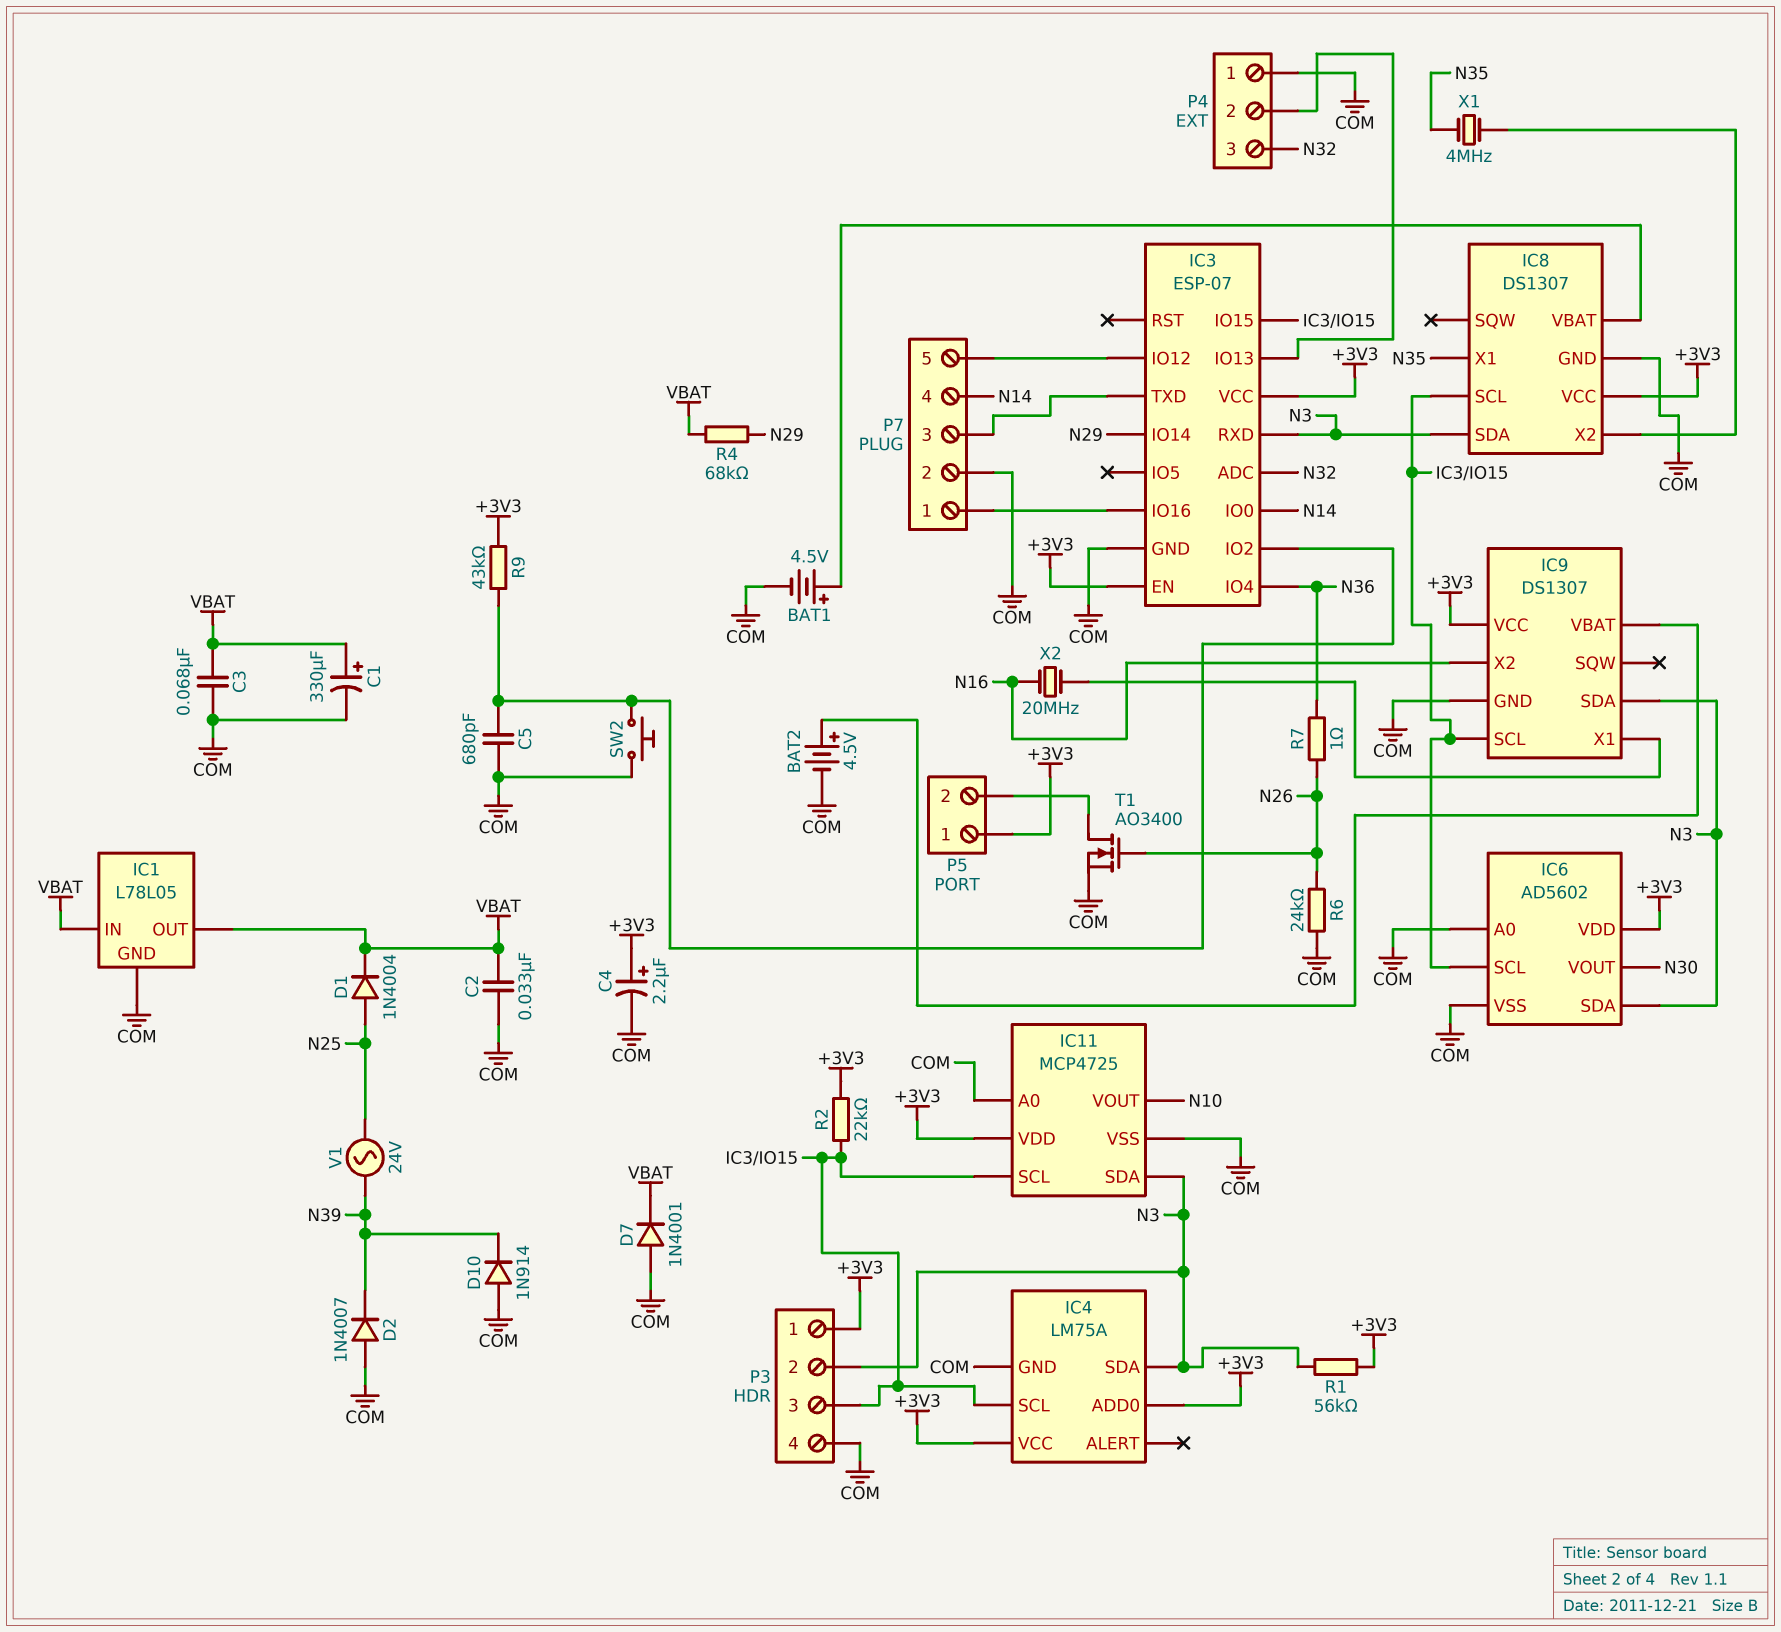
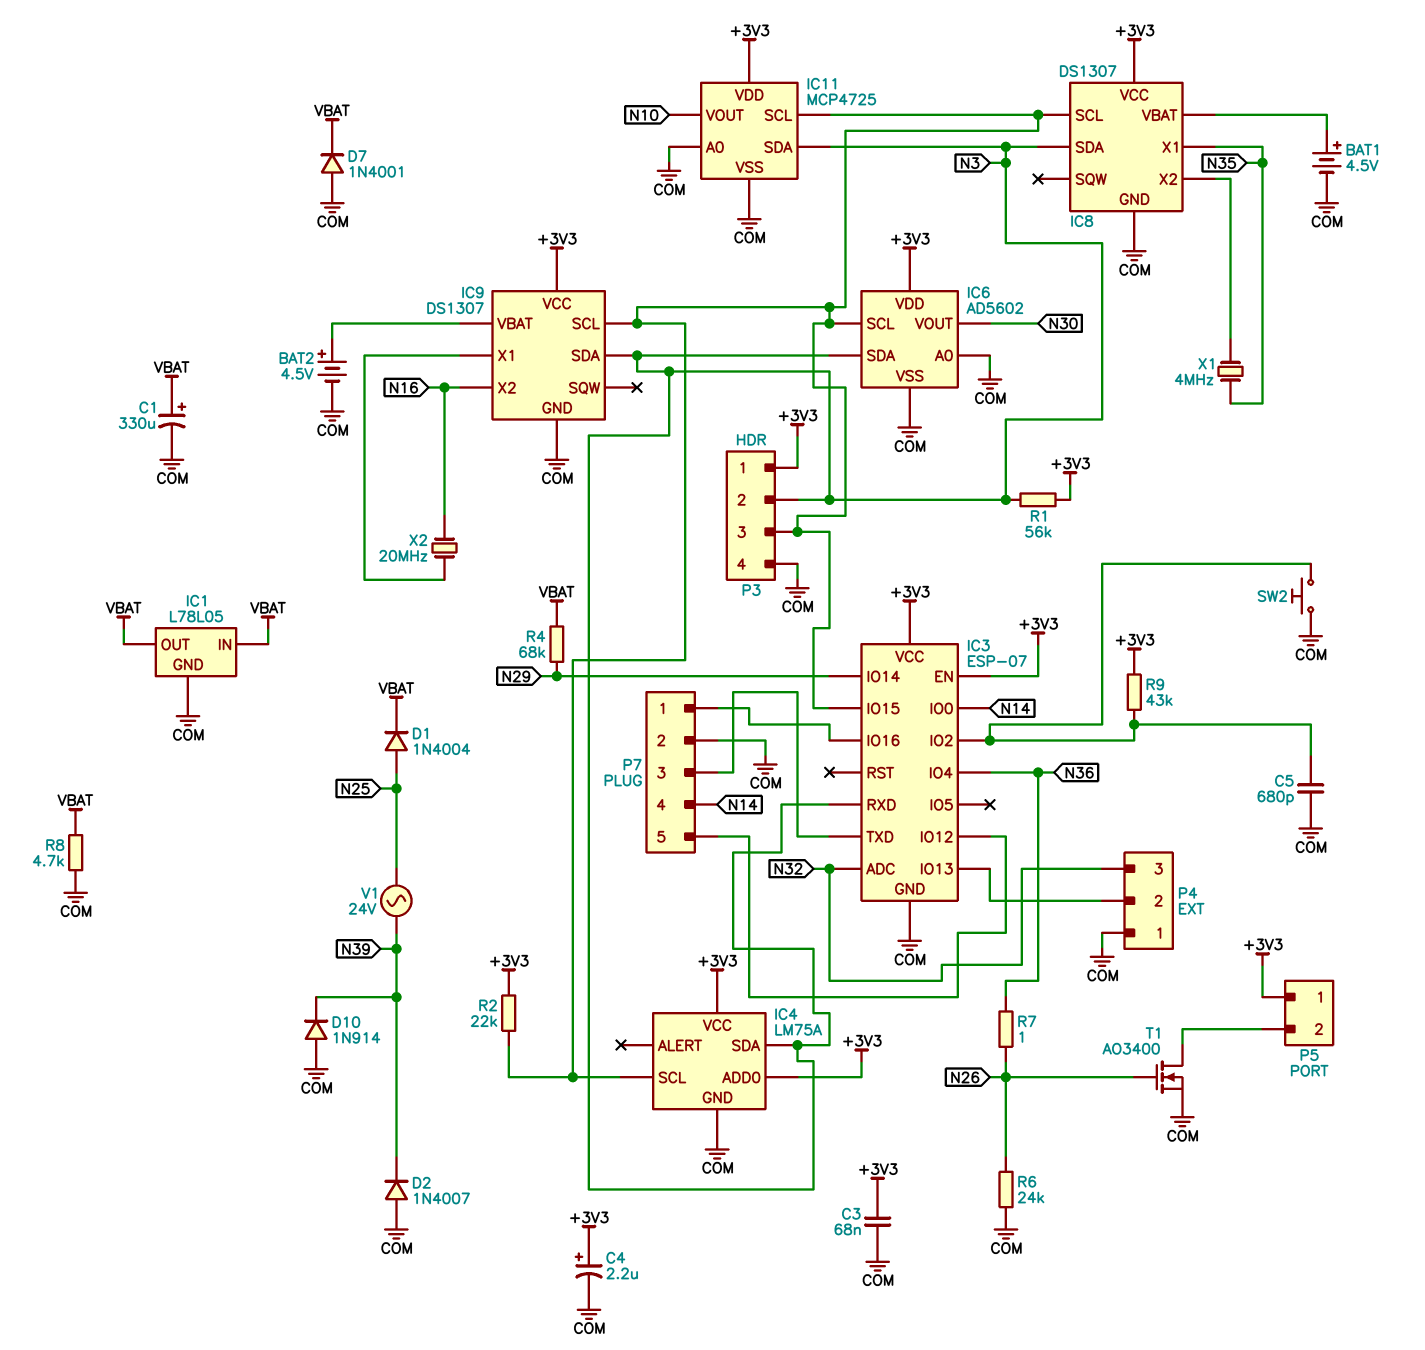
C2: 33nF (COM, VBAT) -> none
C3: 68nF (COM, VBAT) -> 68nF (+3V3, COM)
R8: none -> 4.7k (COM, VBAT)

